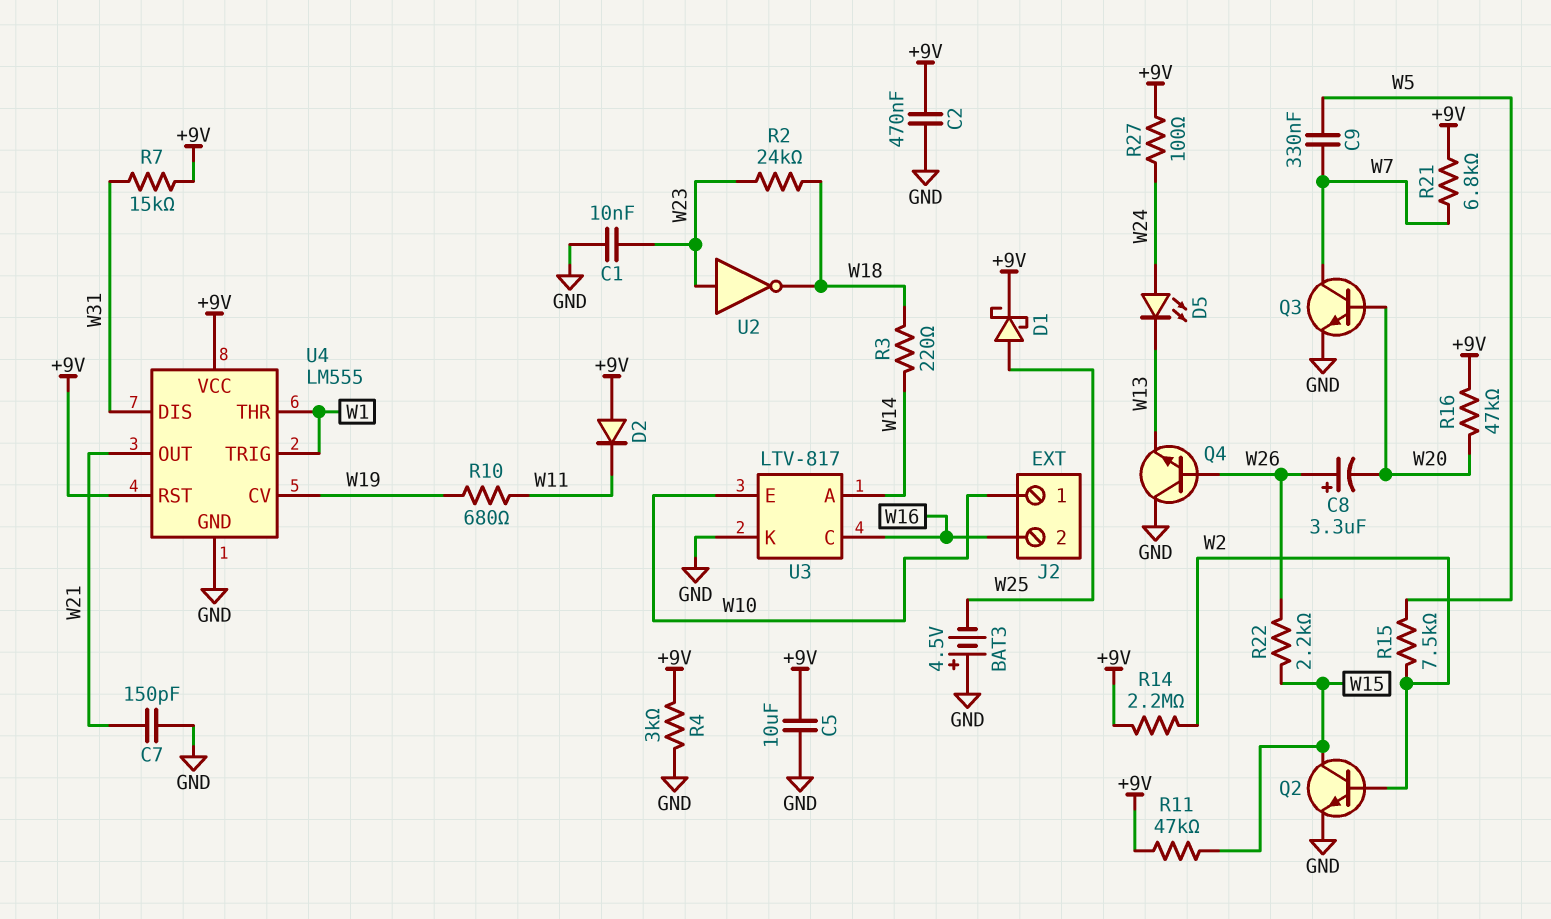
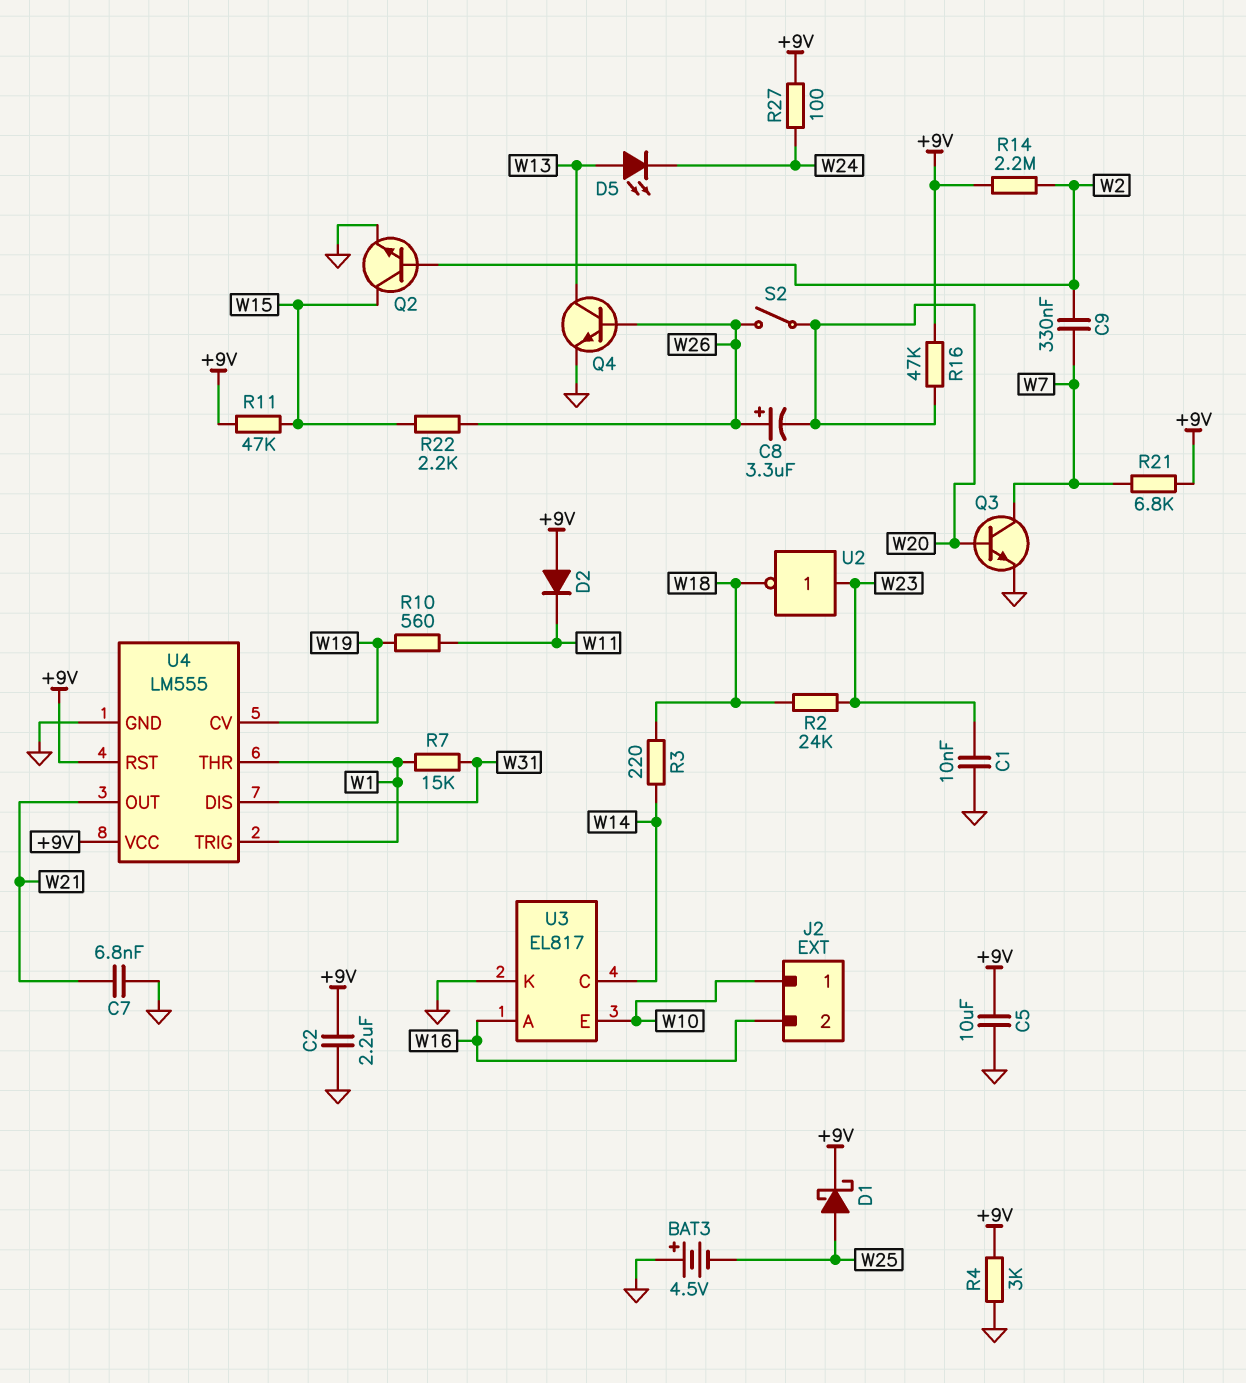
C2: 470nF (+9V, GND) -> 2.2uF (+9V, GND)
C7: 150pF (GND, W21) -> 6.8nF (GND, W21)
C9: 330nF (W5, W7) -> 330nF (W2, W7)
D5: LED (A W24, K W13) -> LED (A W13, K W24)
Q4: NPN (B W26, C GND, E W13) -> NPN (B W26, C W13, E GND)
R7: 15k (+9V, W31) -> 15k (W1, W31)
R10: 680 (W11, W19) -> 560 (W11, W19)
R15: 7.5k (W2, W5) -> none
S2: none -> switch (W20, W26)
U3: LTV-817 -> EL817
U3 pin A: W14 -> W16
U3 pin C: W16 -> W14

